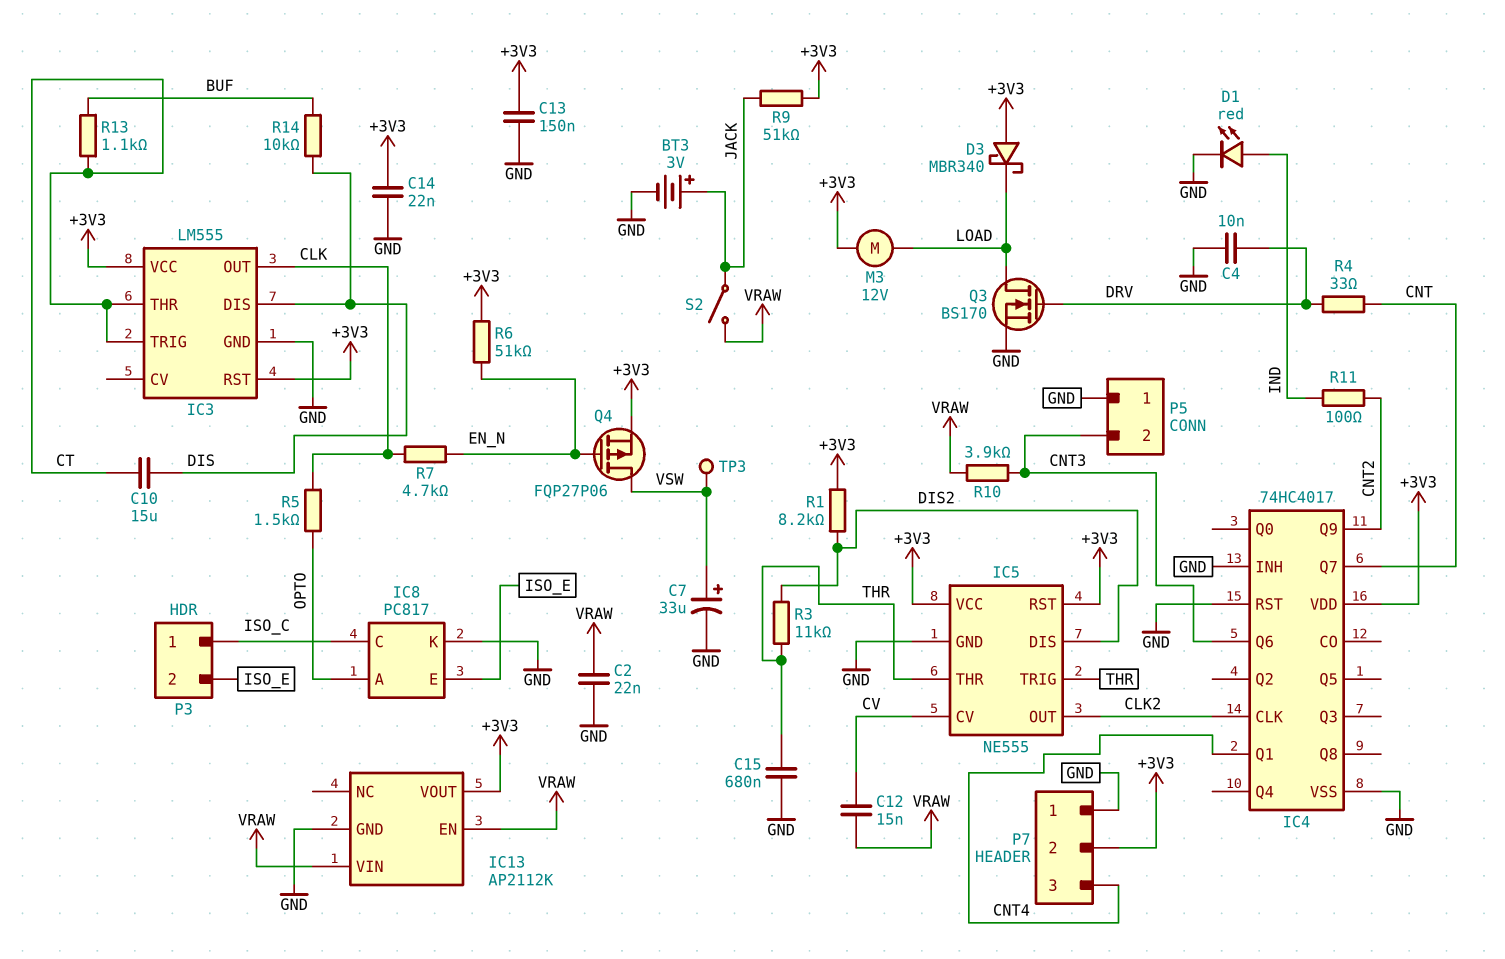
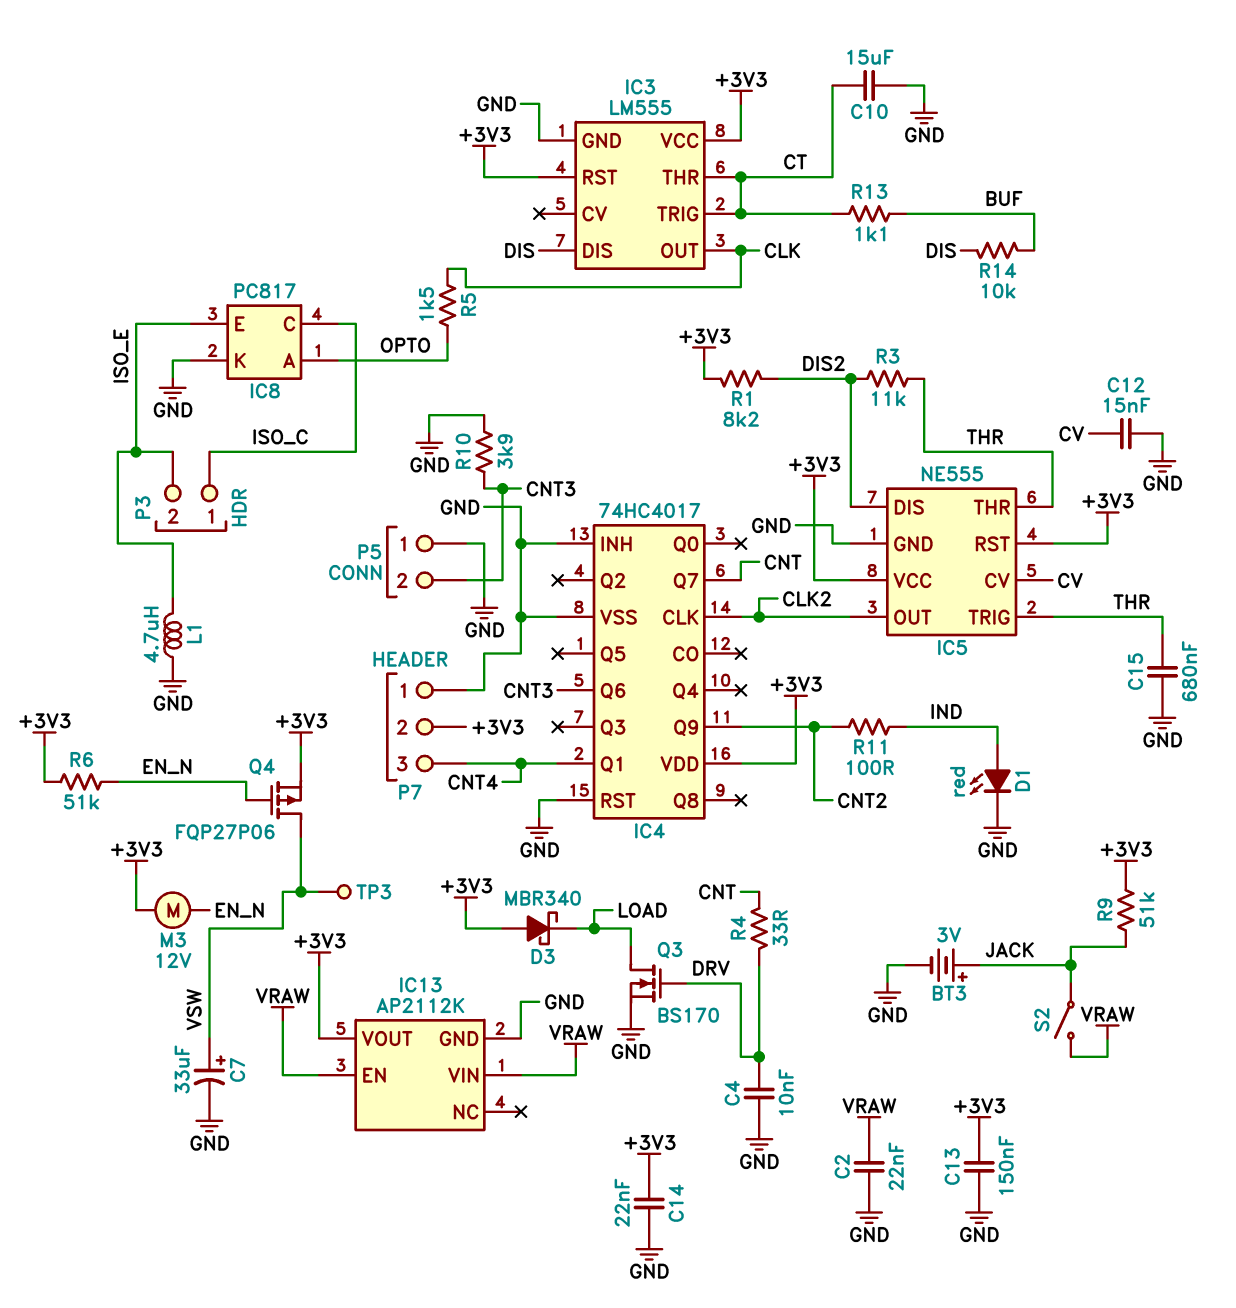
C10: 15uF (CT, DIS) -> 15uF (CT, GND)
C12: 15nF (CV, VRAW) -> 15nF (CV, GND)
L1: none -> 4.7uH (GND, ISO_E)
M3: motor 12V (+3V3, LOAD) -> motor 12V (+3V3, EN_N)
R7: 4.7k (CLK, EN_N) -> none
R10: 3.9k (CNT3, VRAW) -> 3.9k (CNT3, GND)

